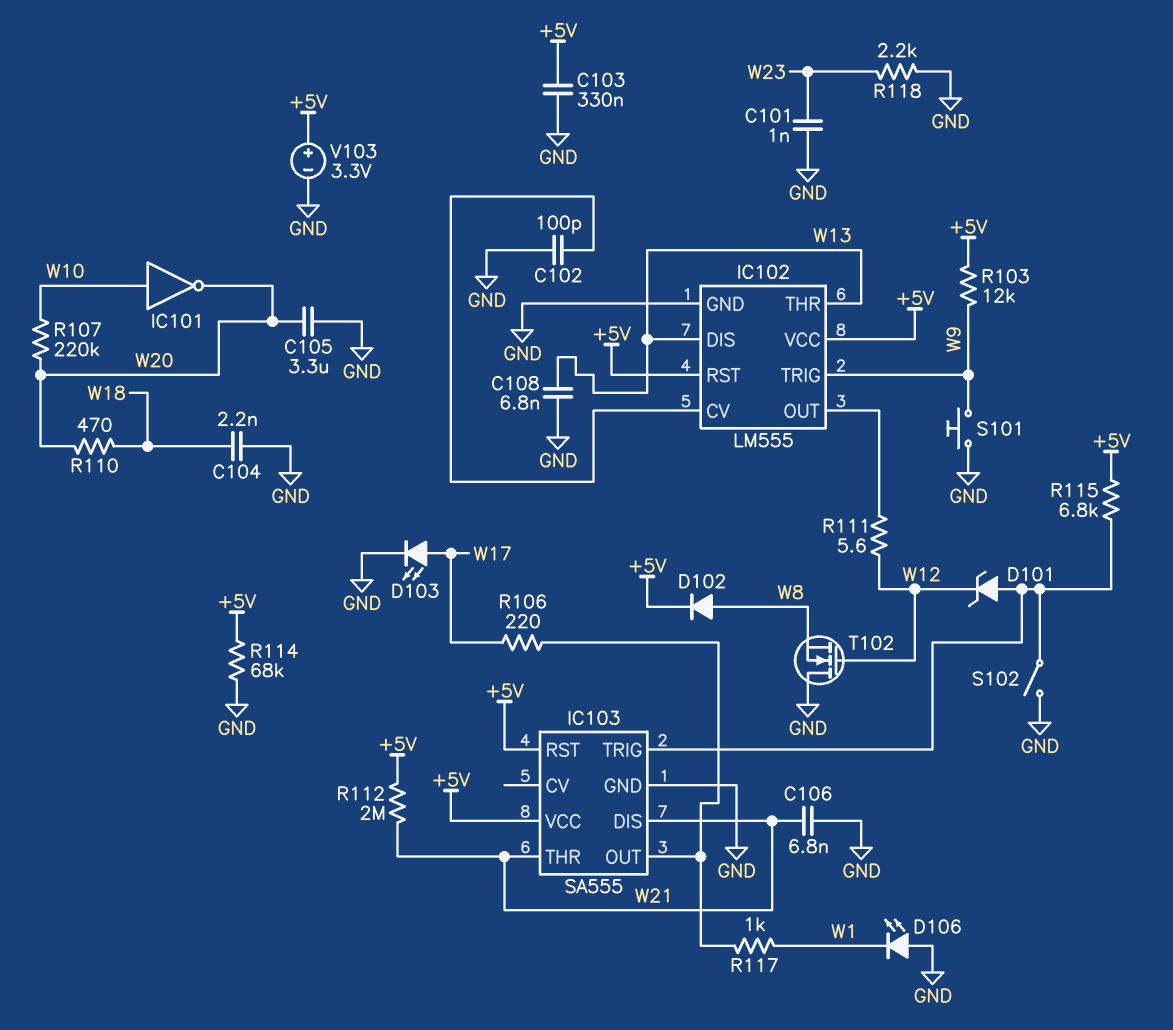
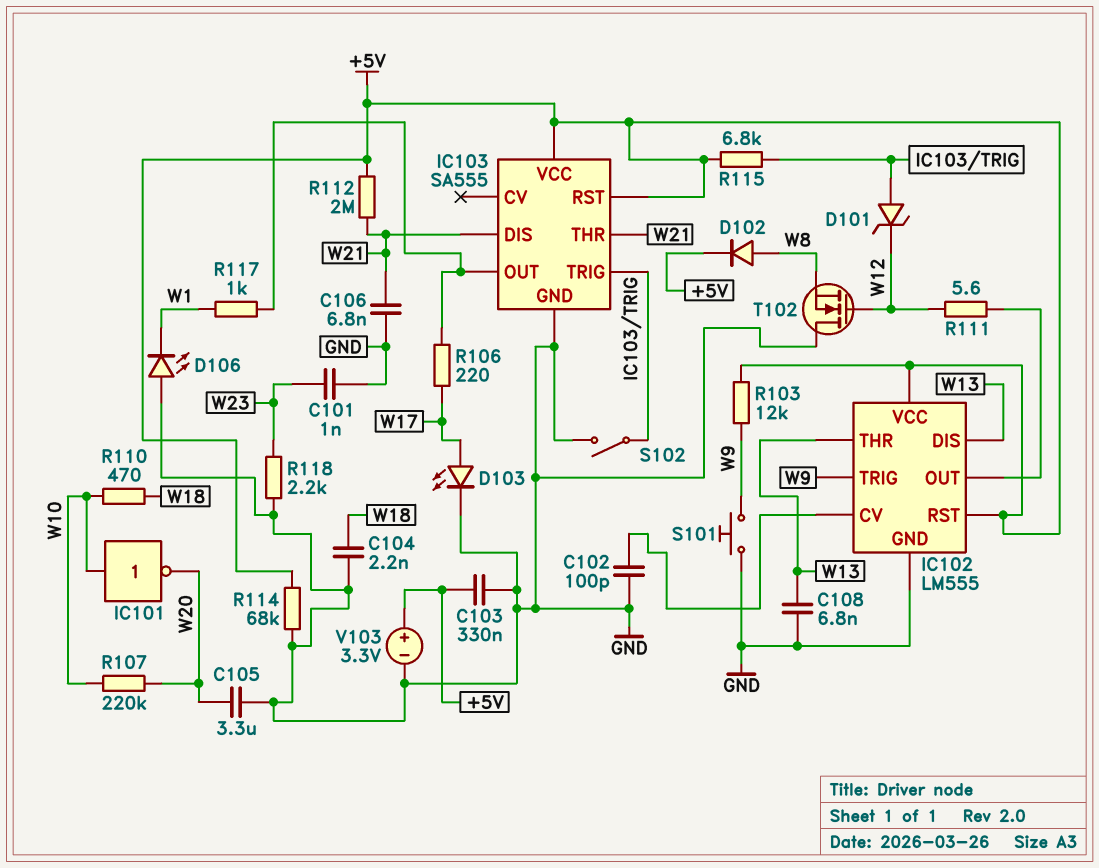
R110: 470 (W18, W20) -> 470 (W10, W18)

